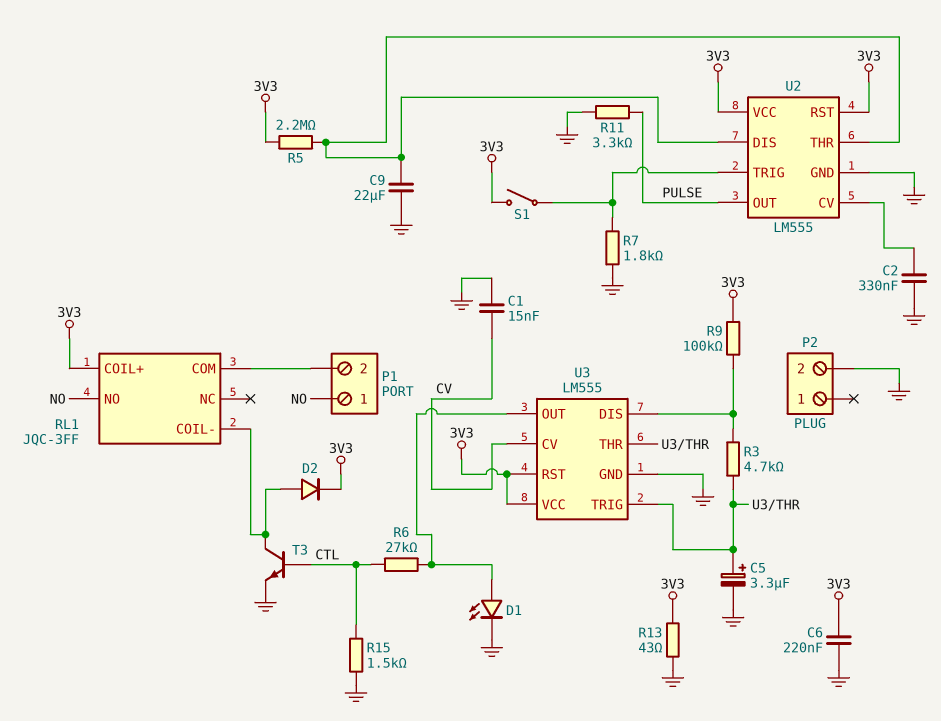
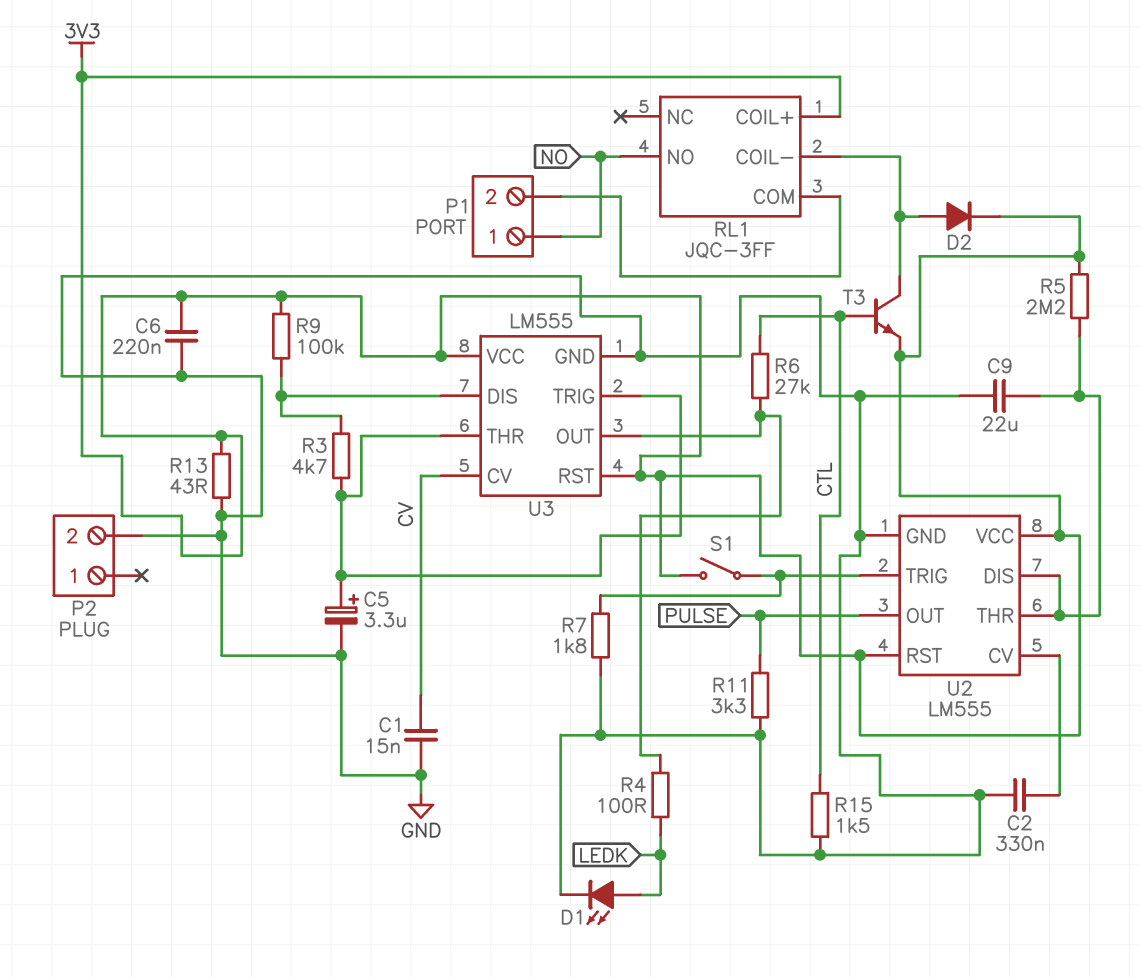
D1: LED (A U3/OUT, K GND) -> LED (A LEDK, K GND)
R4: none -> 100 (LEDK, U3/OUT)
T3: NPN (B CTL, C RL1/COIL-, E GND) -> NPN (B CTL, C RL1/COIL-, E 3V3)

